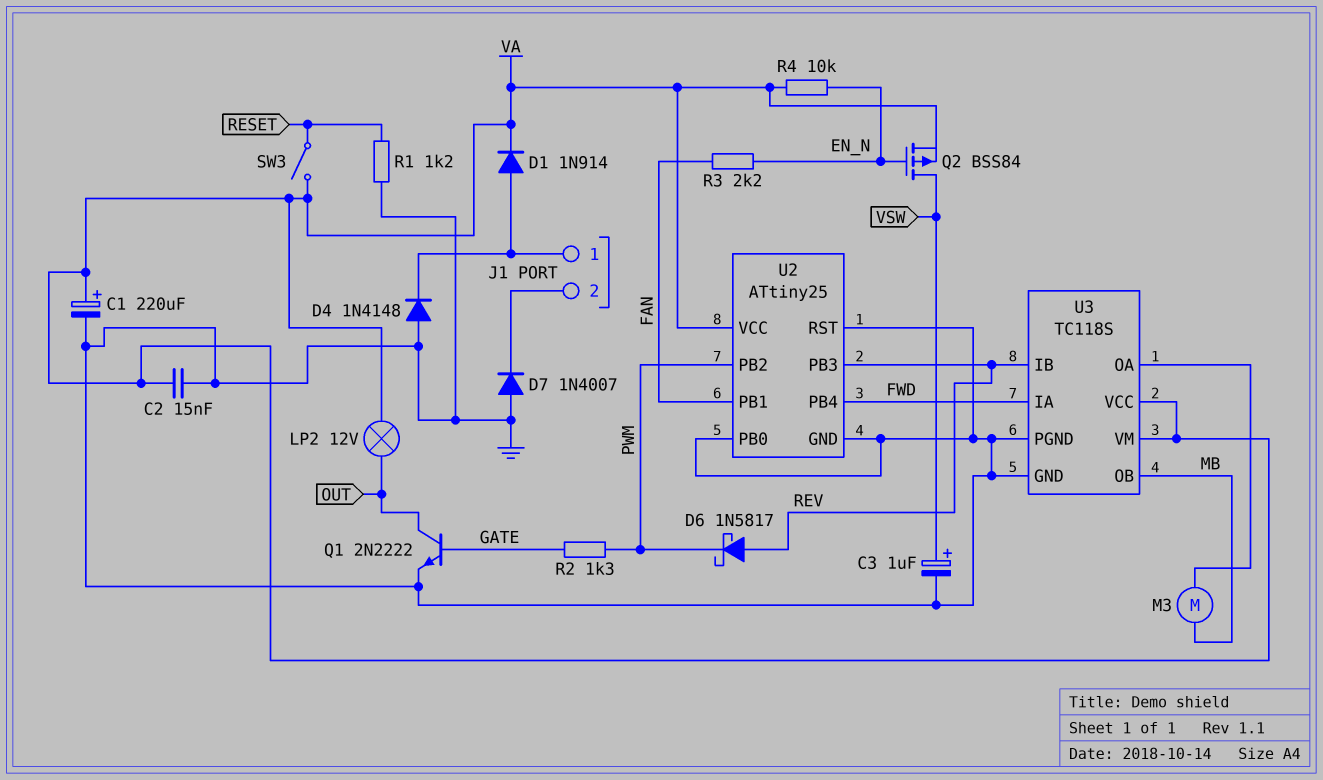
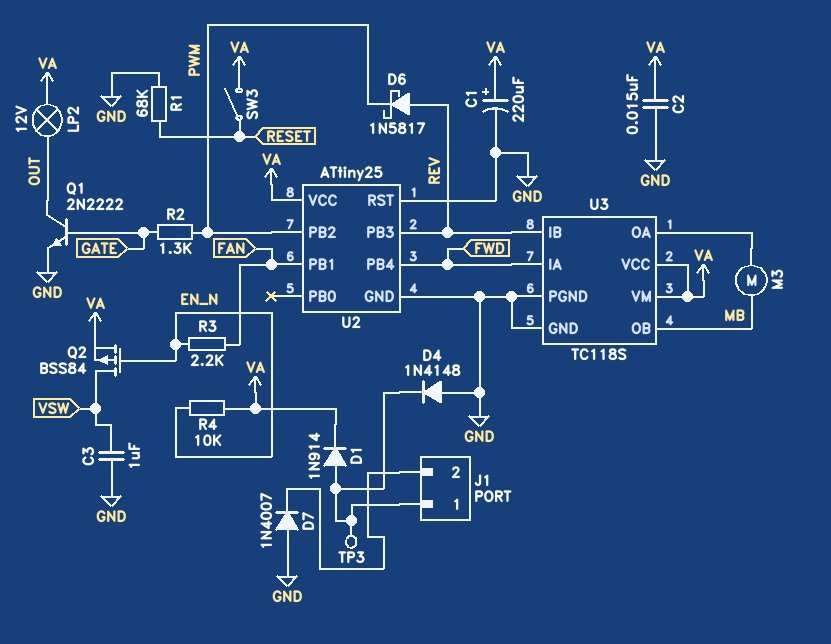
C3: 1uF (plus VSW, minus GND) -> 1uF (GND, VSW)
R1: 1.2k (GND, RESET) -> 68k (GND, RESET)
TP3: none -> test point (J1/1)
U2 pin PB0: GND -> none

